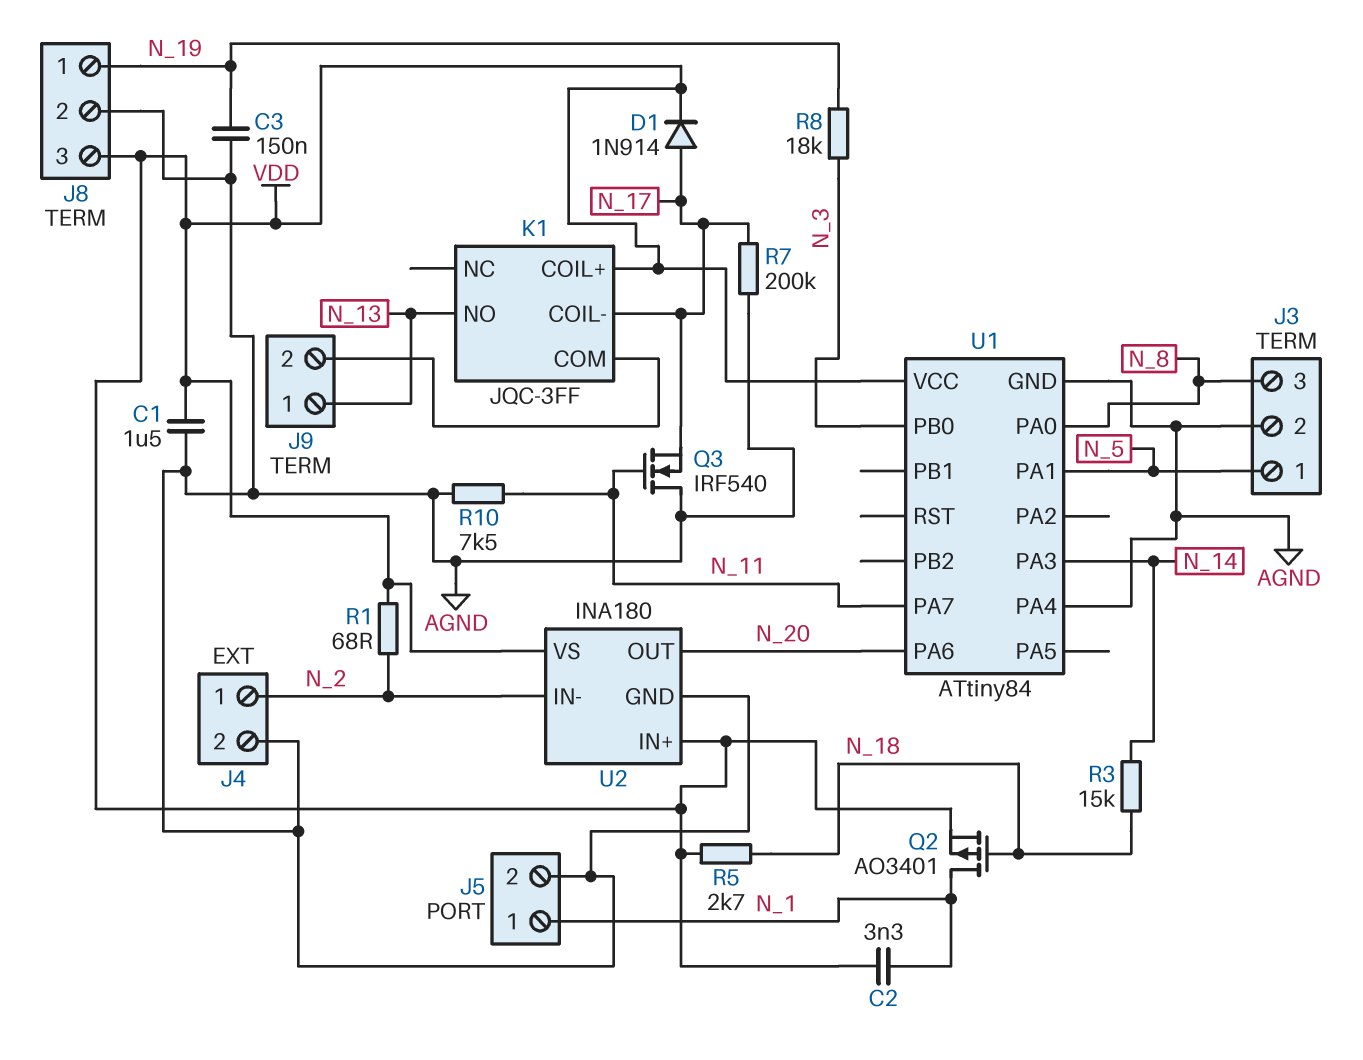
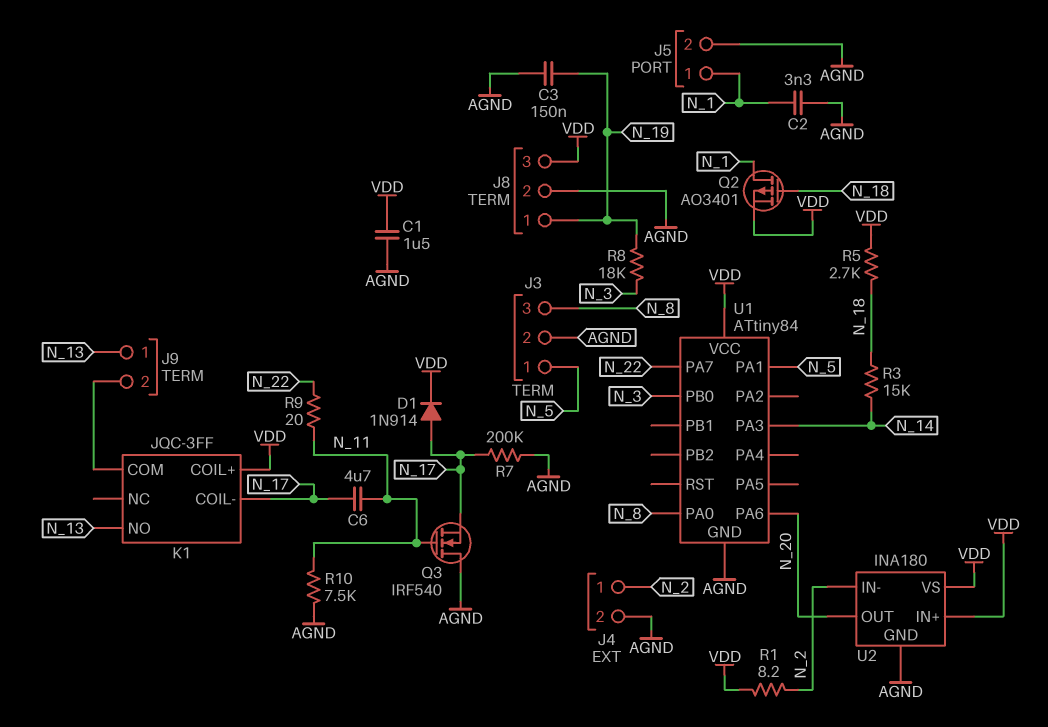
C2: 3.3nF (N_1, VDD) -> 3.3nF (AGND, N_1)
C6: none -> 4.7uF (N_11, N_17)
R1: 68 (N_2, VDD) -> 8.2 (N_2, VDD)
R9: none -> 20 (N_11, N_22)
U1 pin PA4: AGND -> none
U1 pin PA7: N_11 -> N_22

